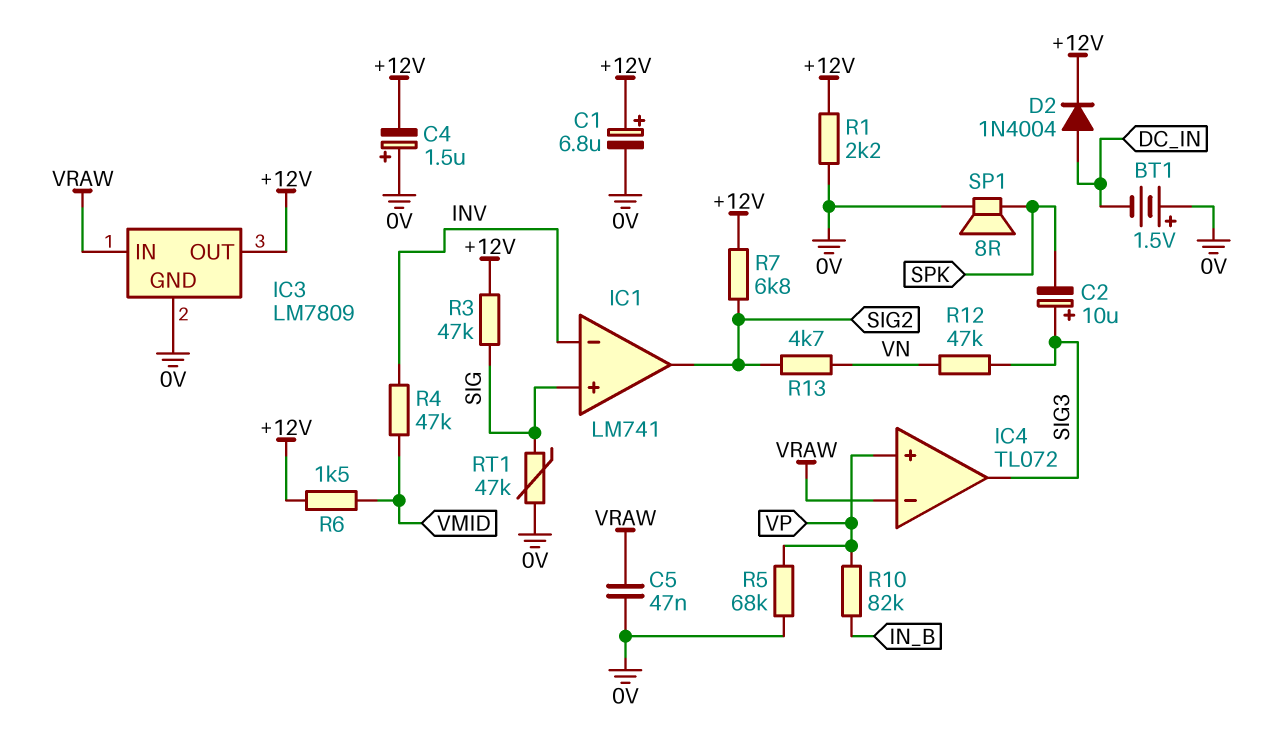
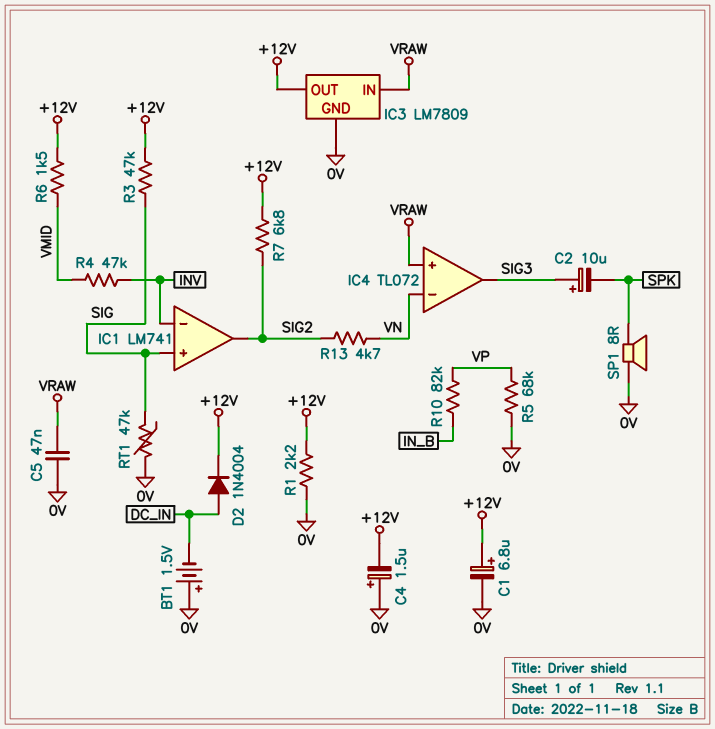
IC4 pin in+: VP -> VRAW
IC4 pin in-: VRAW -> VN
R12: 47k (SIG3, VN) -> none

